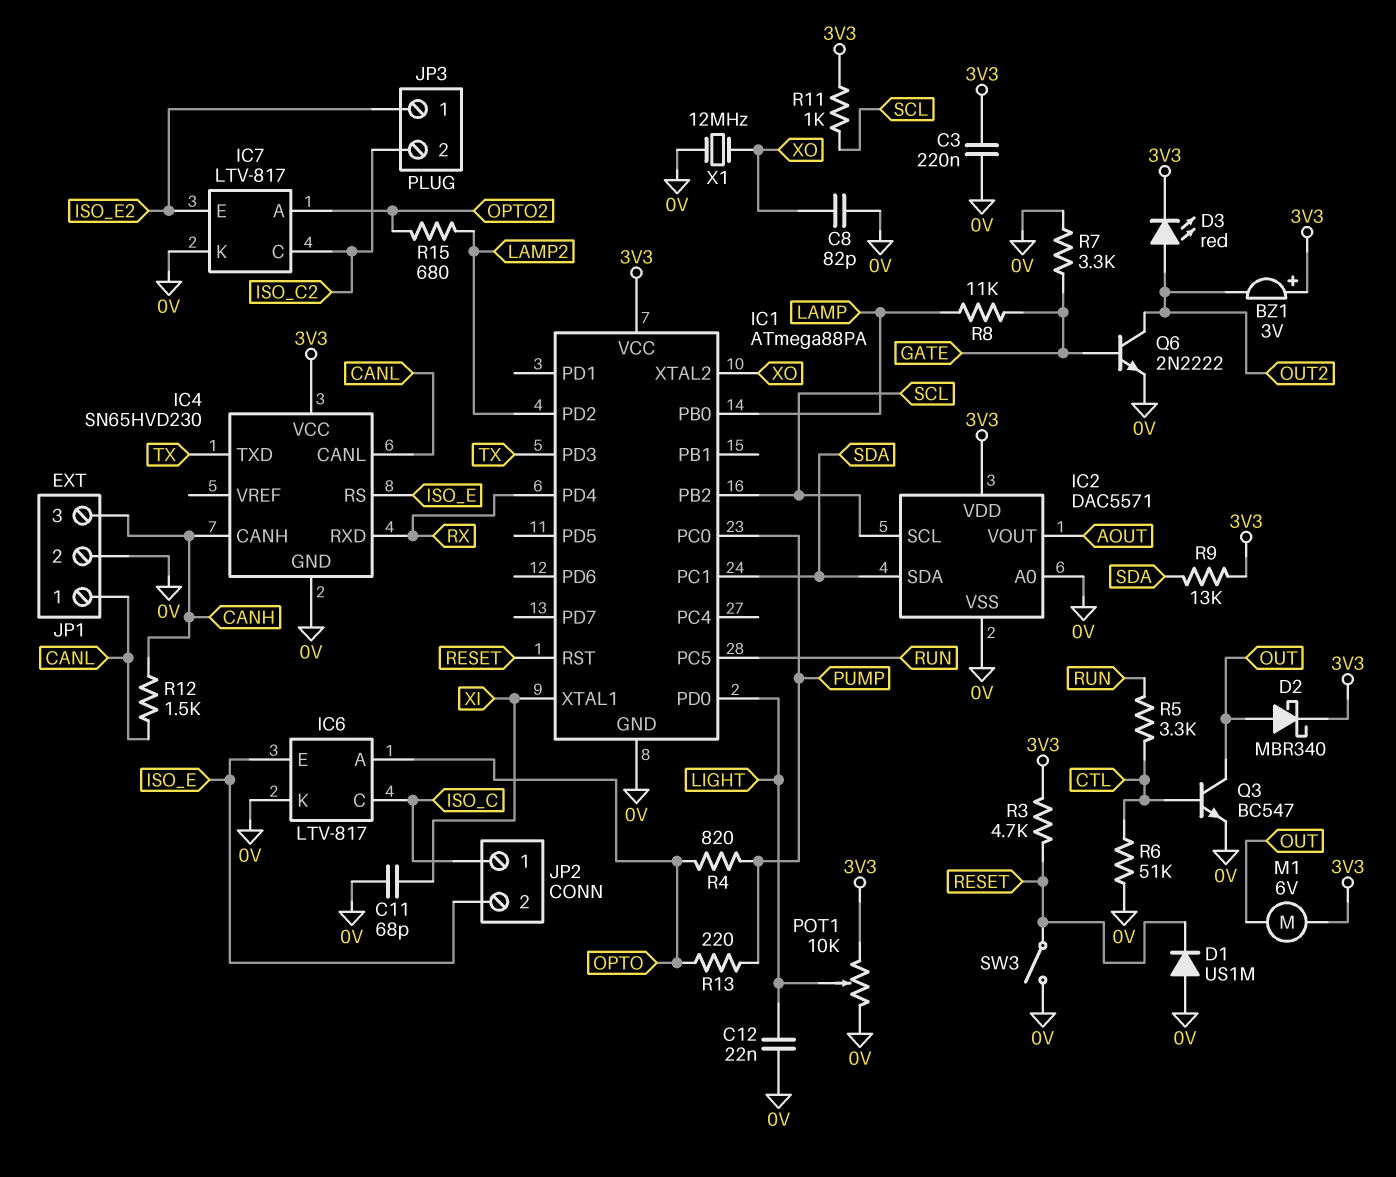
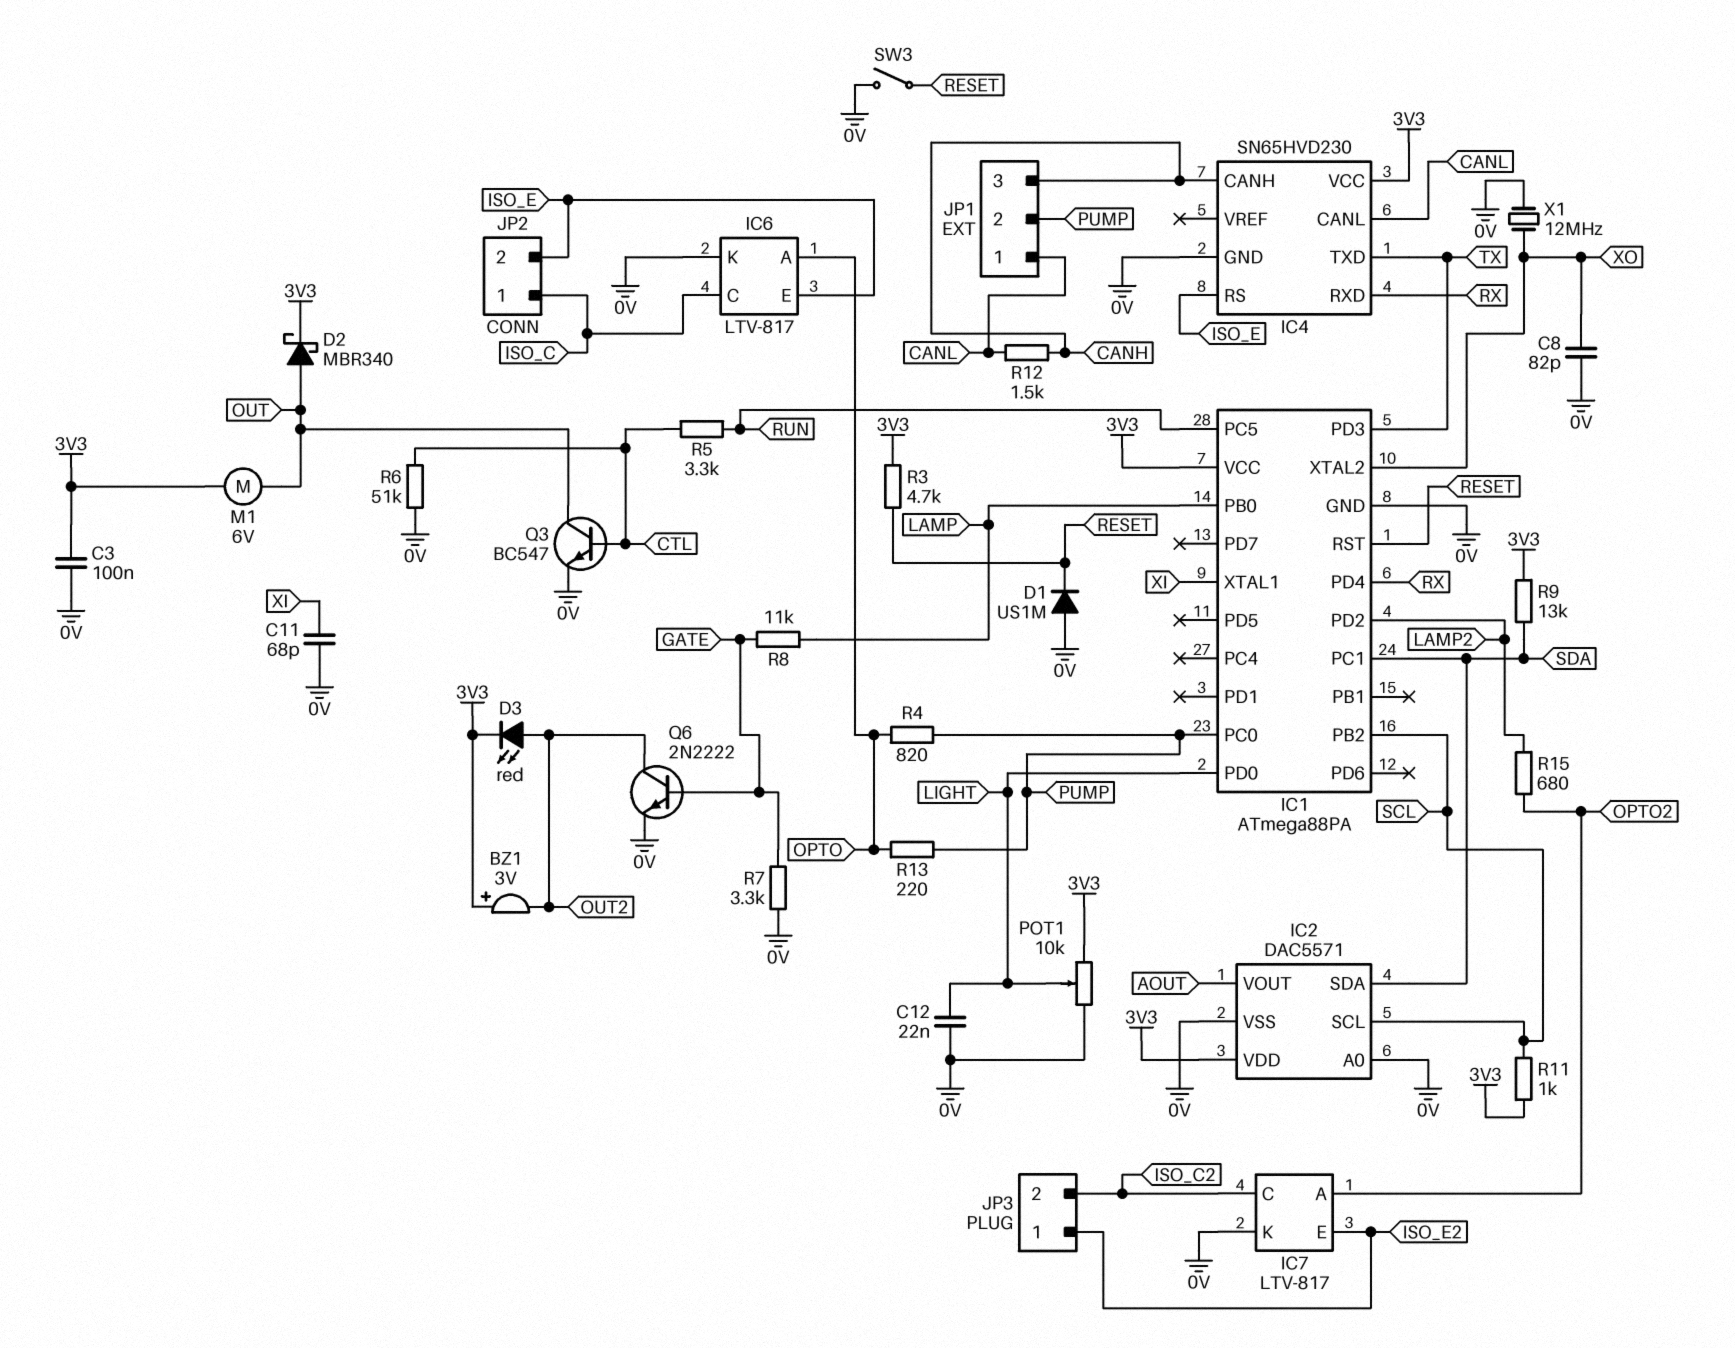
C3: 220nF (0V, 3V3) -> 100nF (0V, 3V3)
JP1 pin 2: 0V -> PUMP

